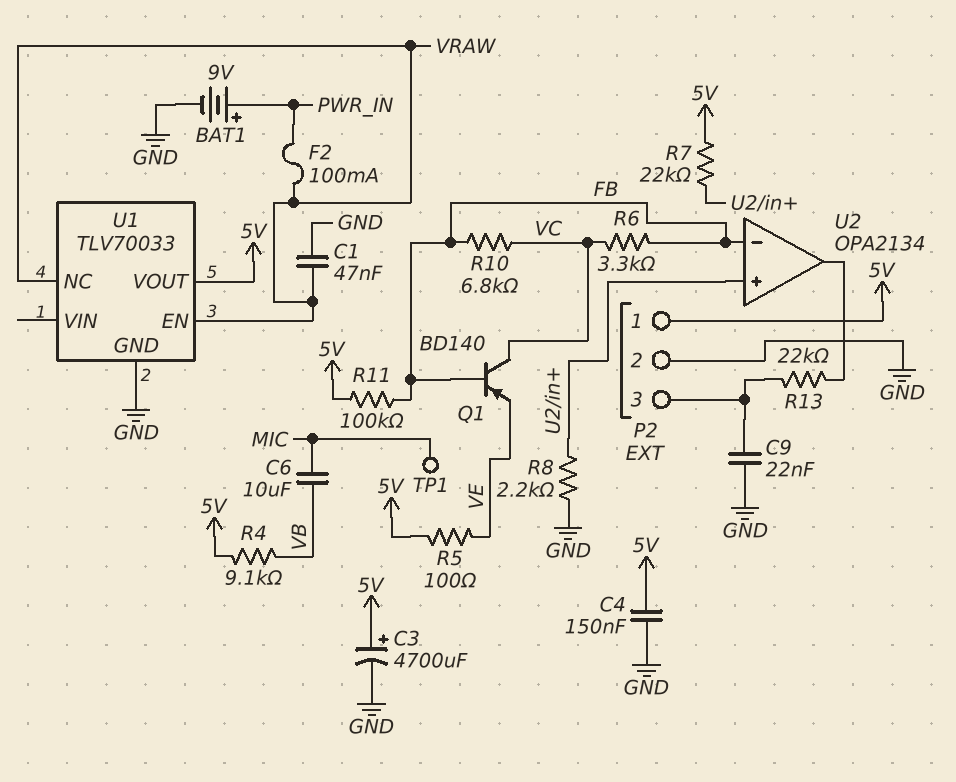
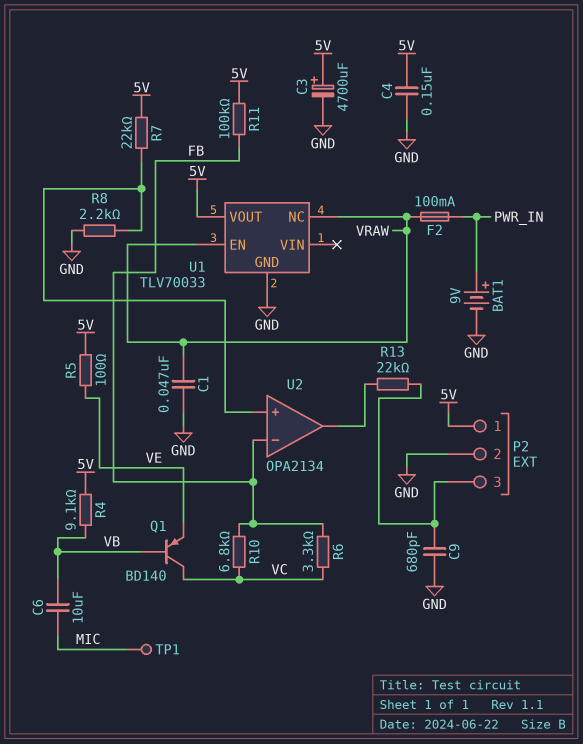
C9: 22nF (GND, P2/3) -> 680pF (GND, P2/3)
Q1: PNP BD140 (B FB, C VC, E VE) -> PNP BD140 (B VB, C VC, E VE)

